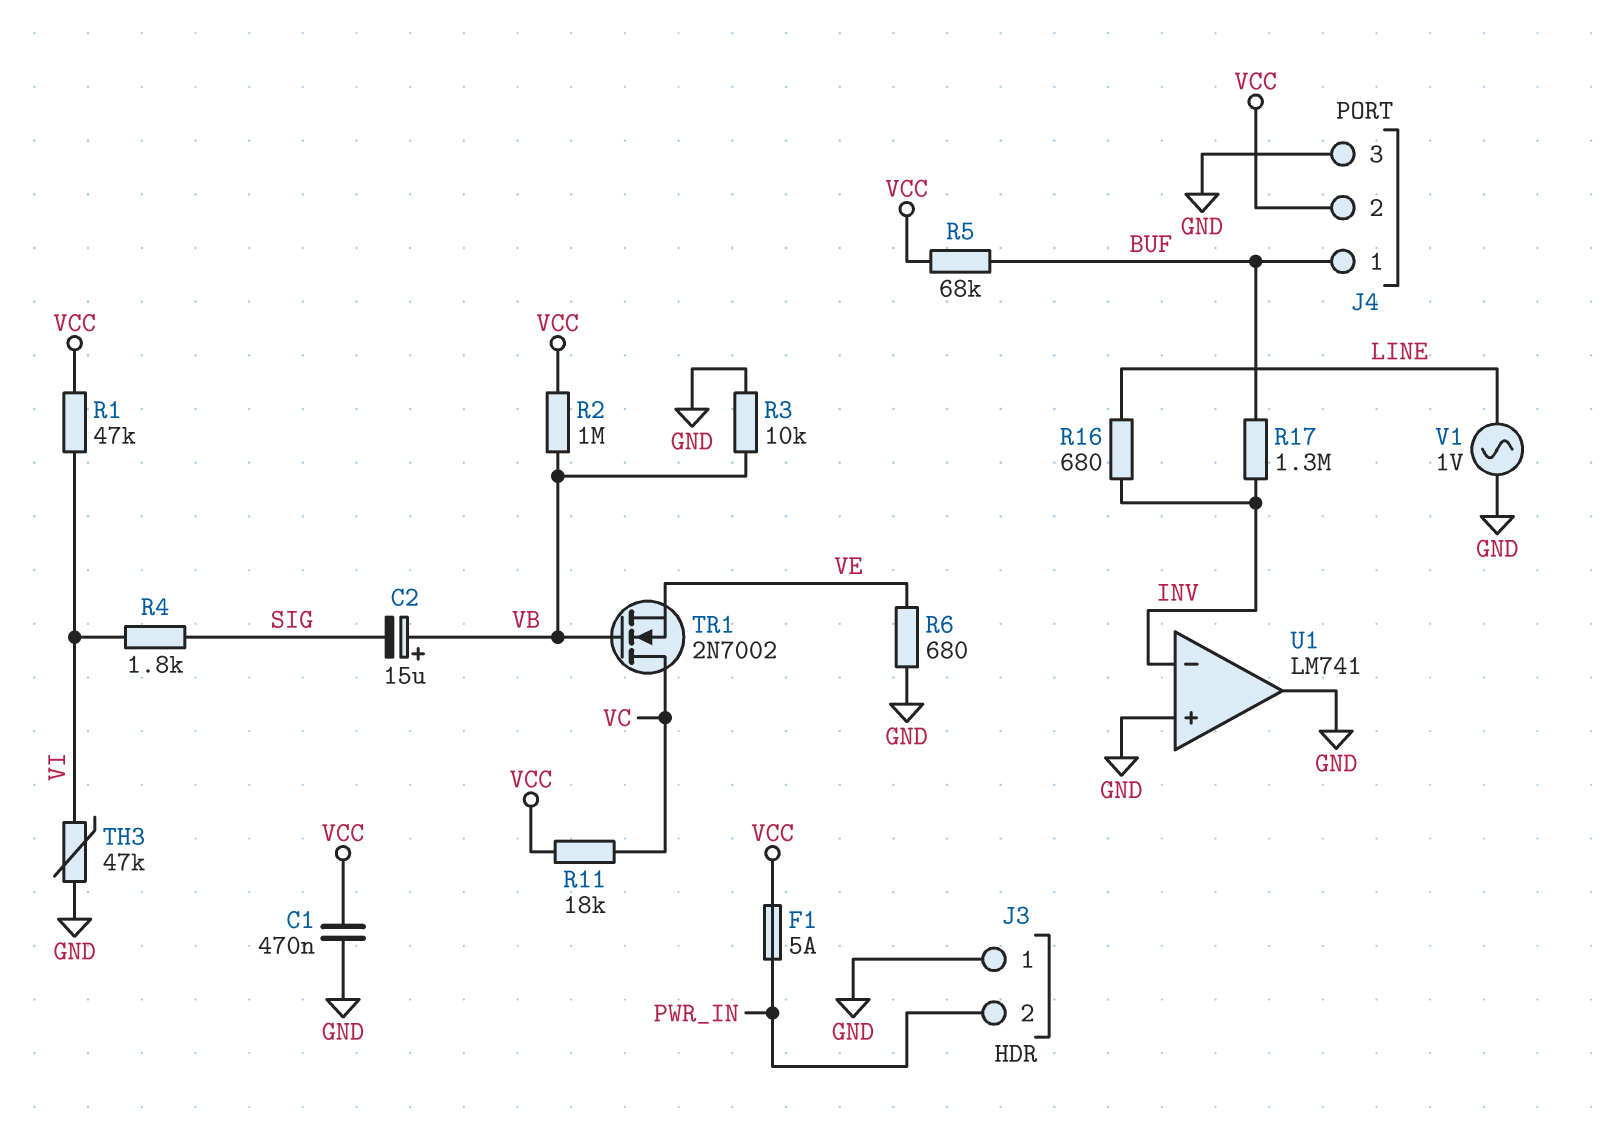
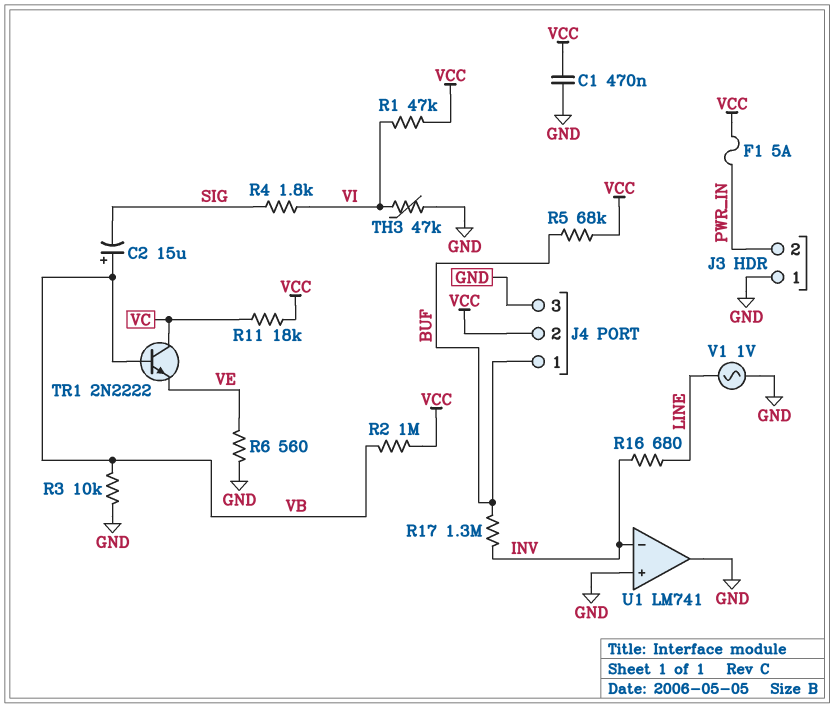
R6: 680 (GND, VE) -> 560 (GND, VE)
TR1: NMOS 2N7002 (G VB, D VC, S VE) -> NPN 2N2222 (B VB, C VC, E VE)

